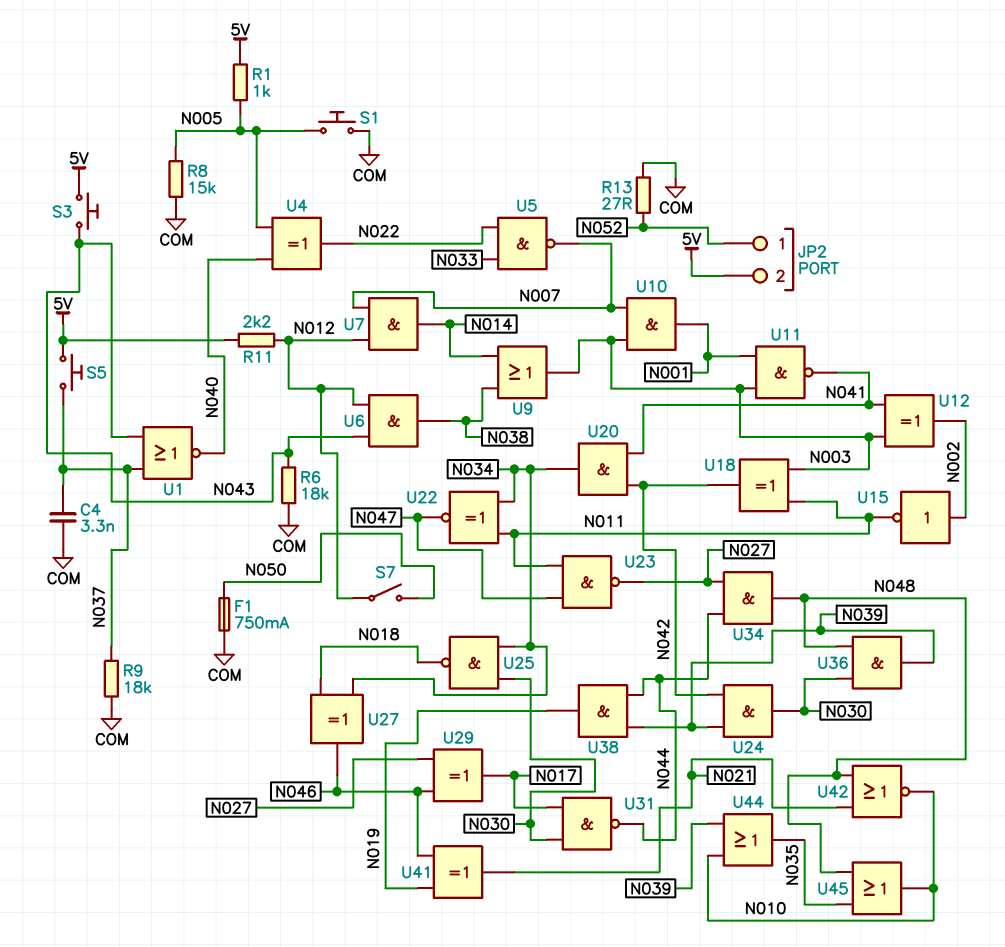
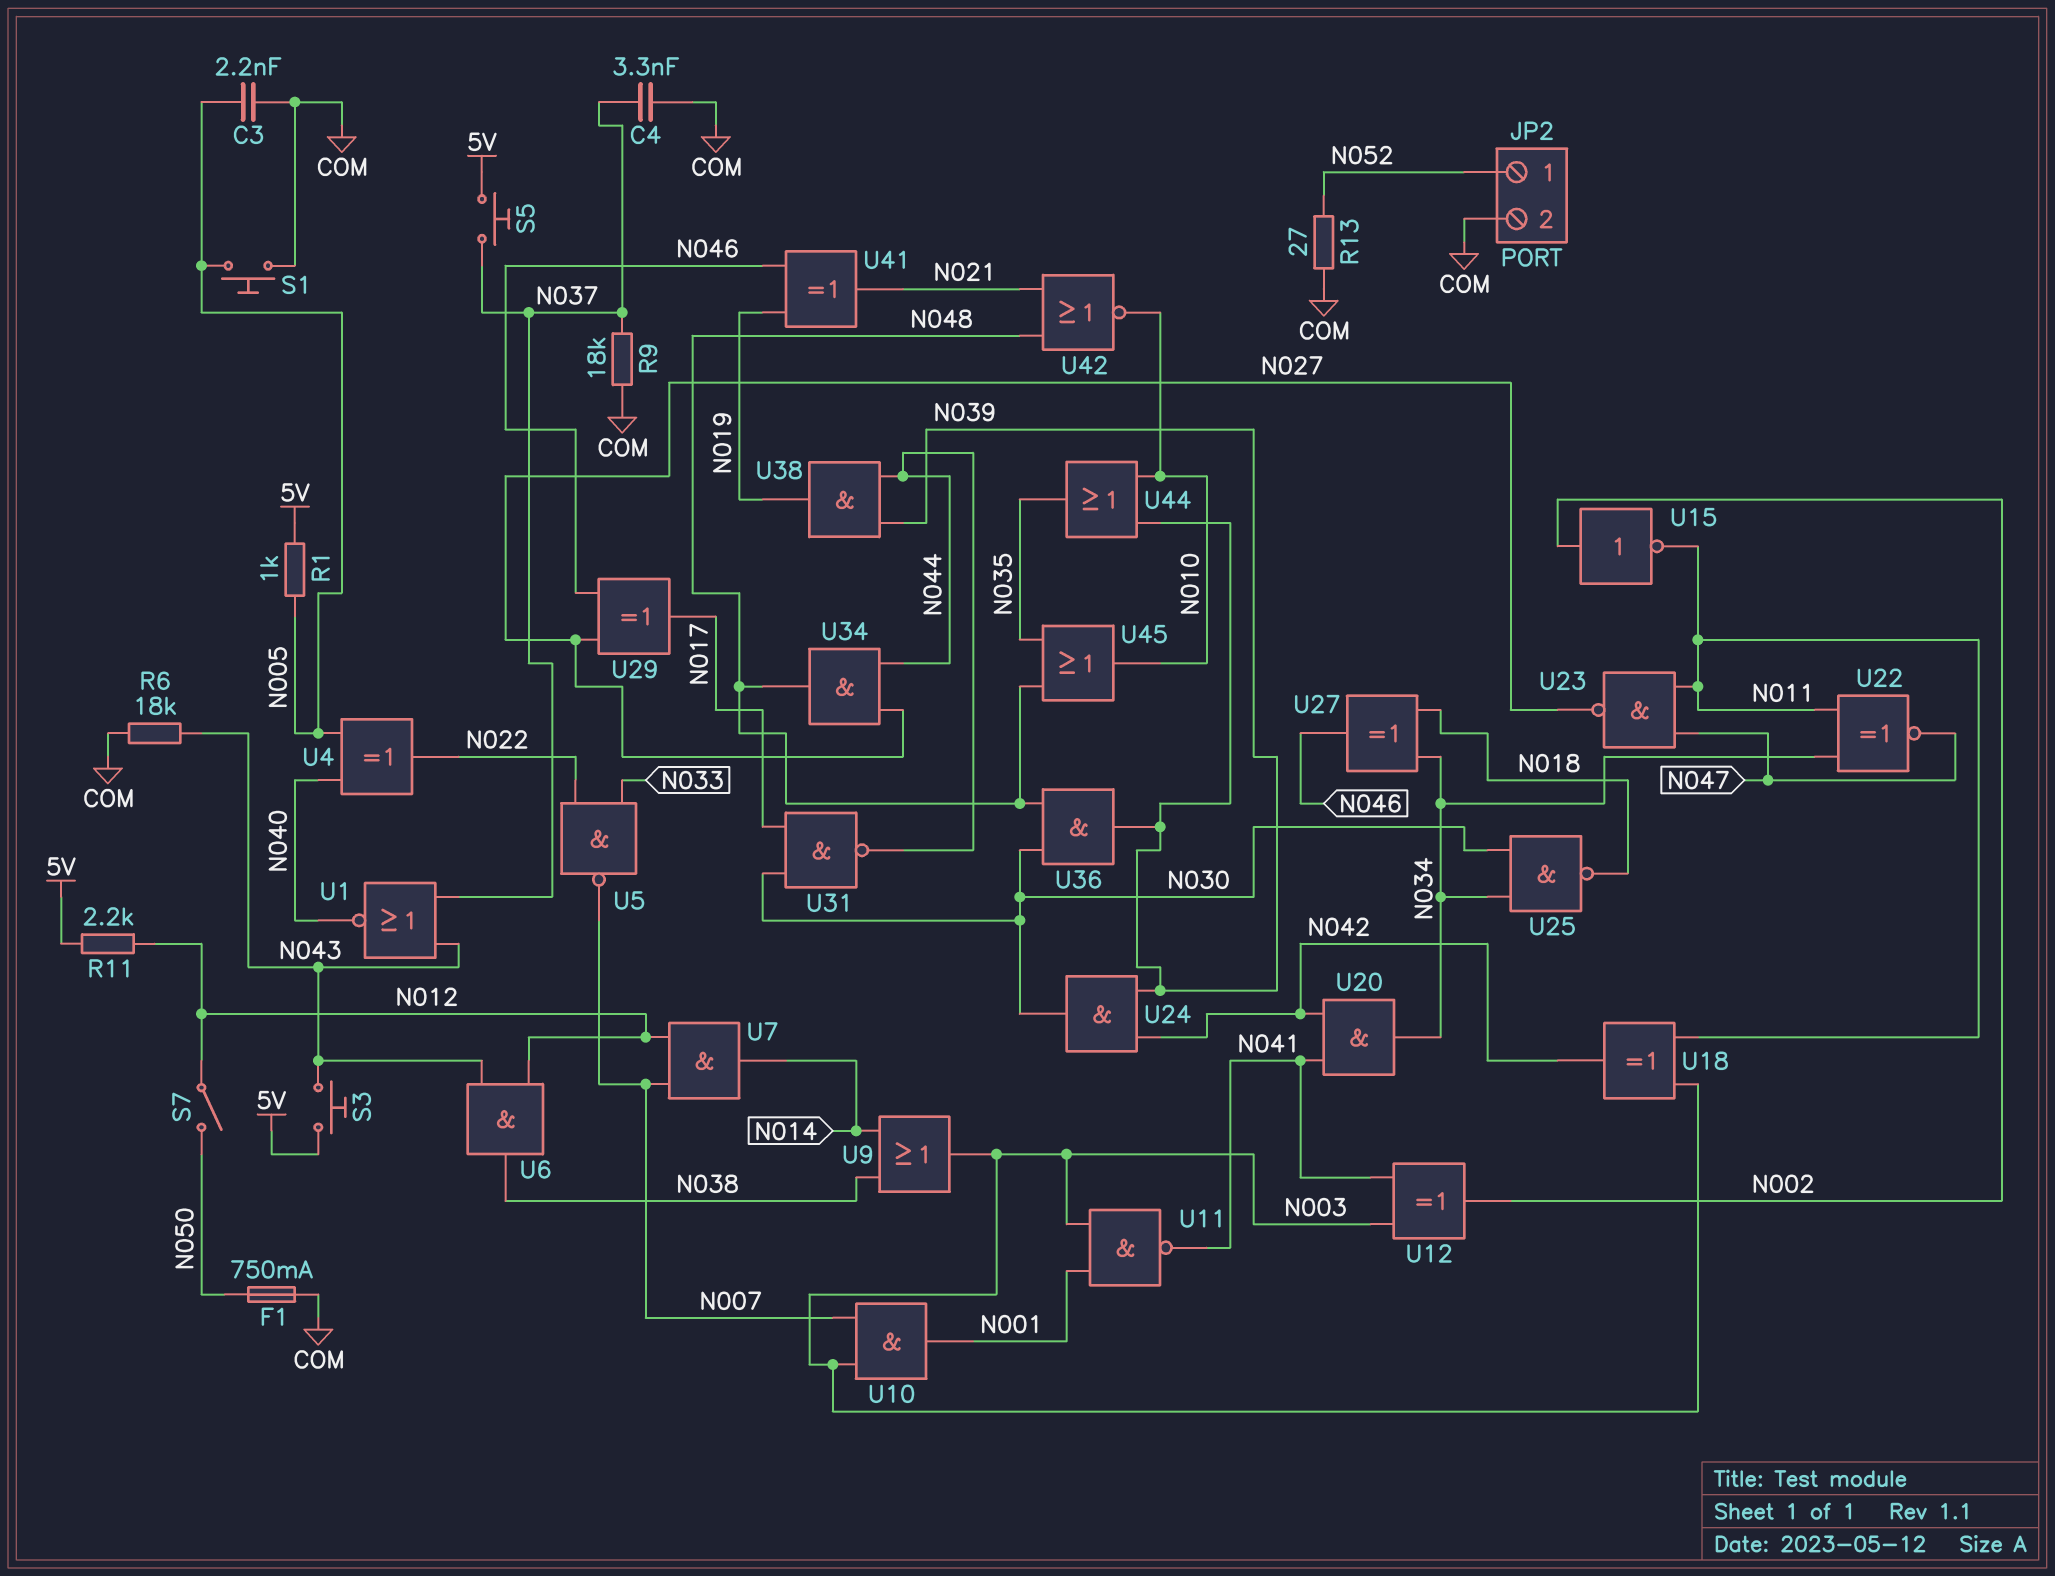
C3: none -> 2.2nF (COM, N005)
JP2 pin 2: 5V -> COM
R8: 15k (COM, N005) -> none

